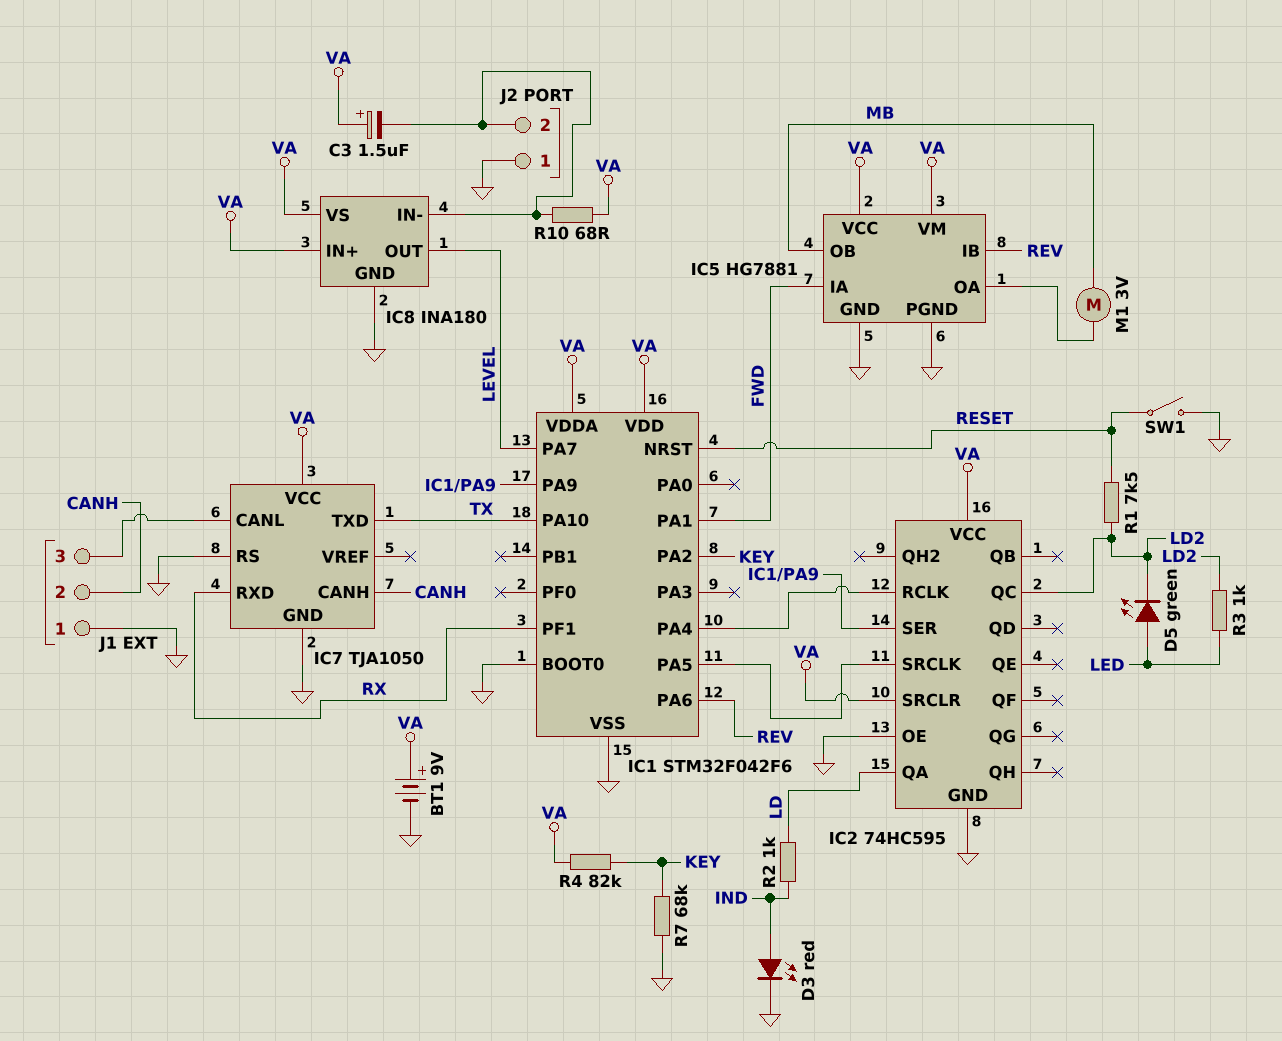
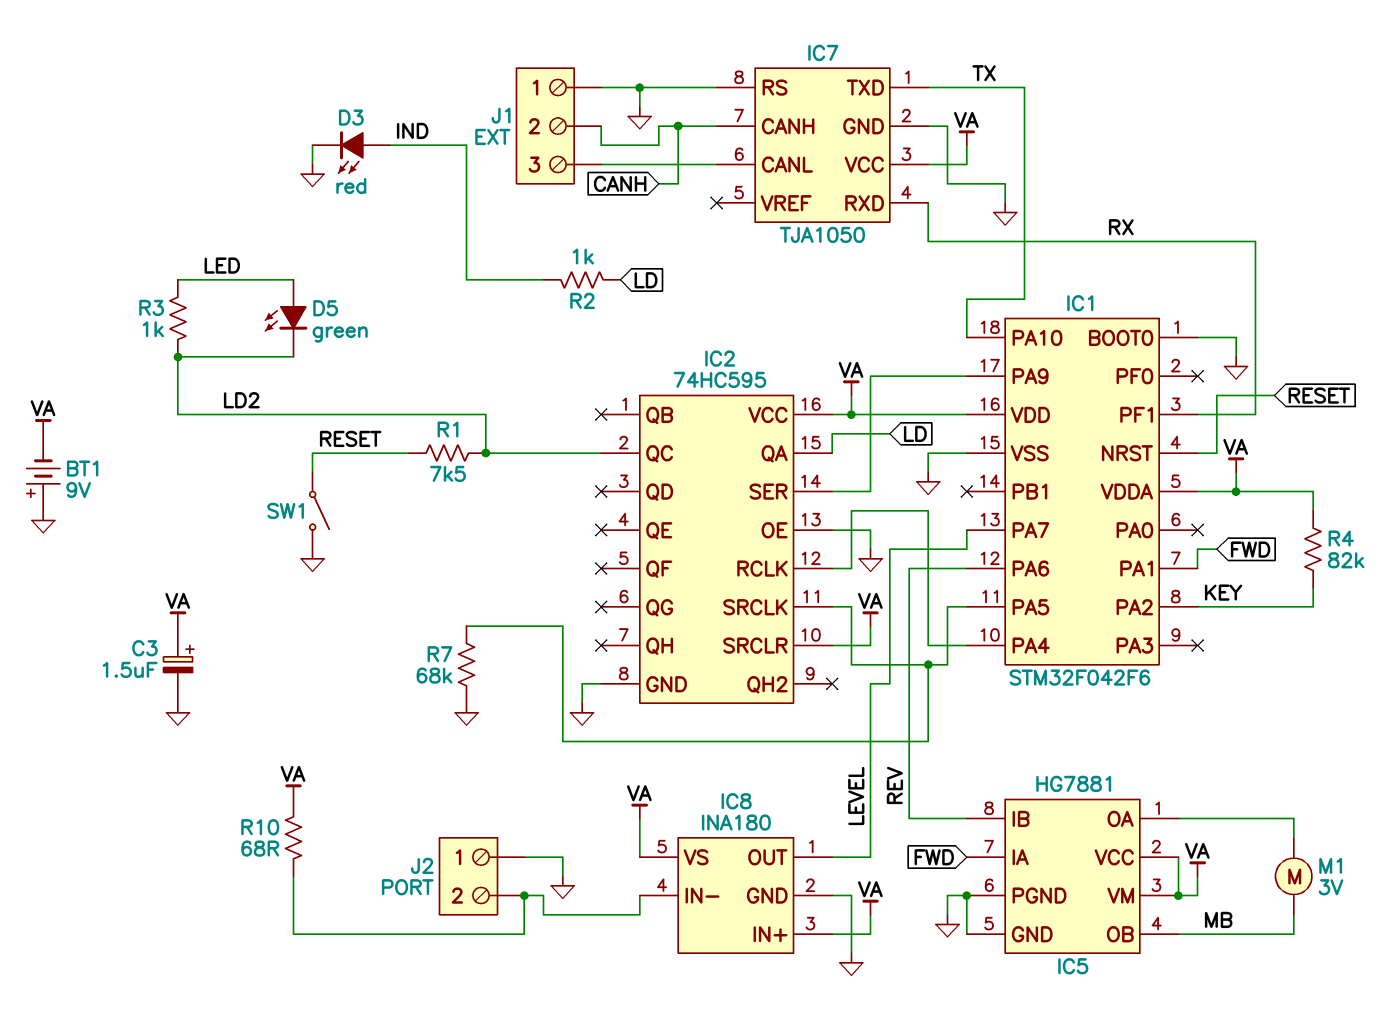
BT1: 9V (plus VA, minus GND) -> 9V (plus GND, minus VA)
C3: 1.5uF (plus VA, minus IC8/IN-) -> 1.5uF (plus VA, minus GND)
R7: 68k (GND, KEY) -> 68k (GND, IC1/PA5)

